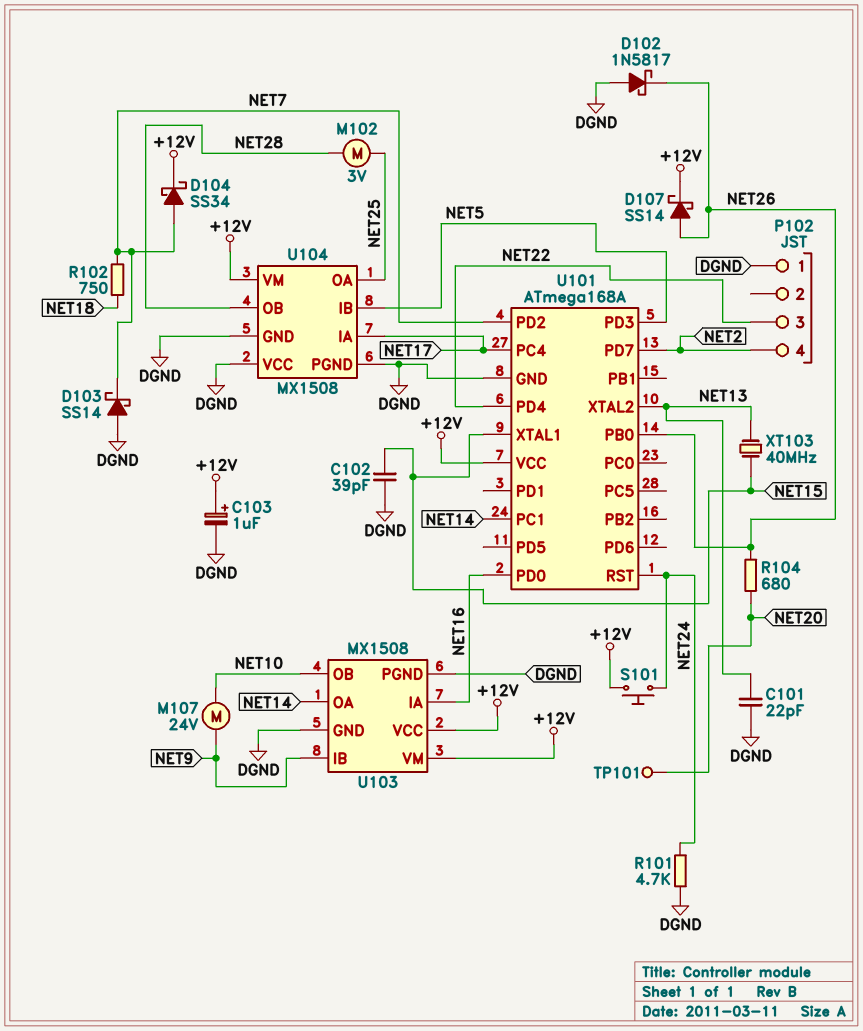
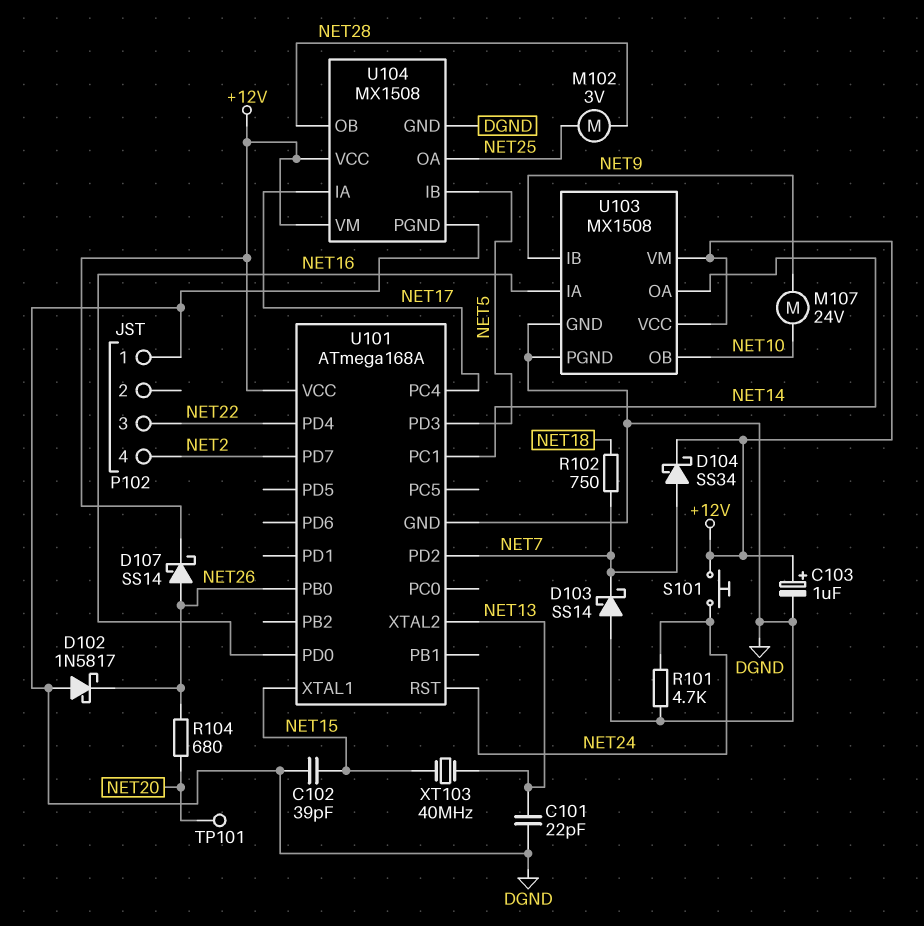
U104 pin VCC: DGND -> +12V

